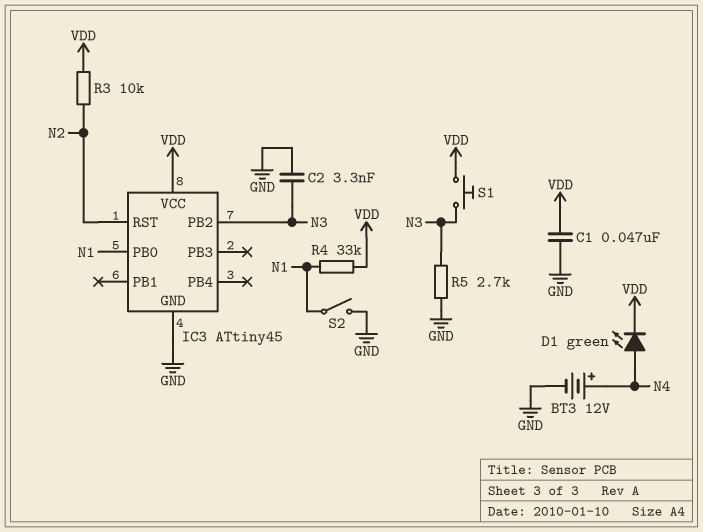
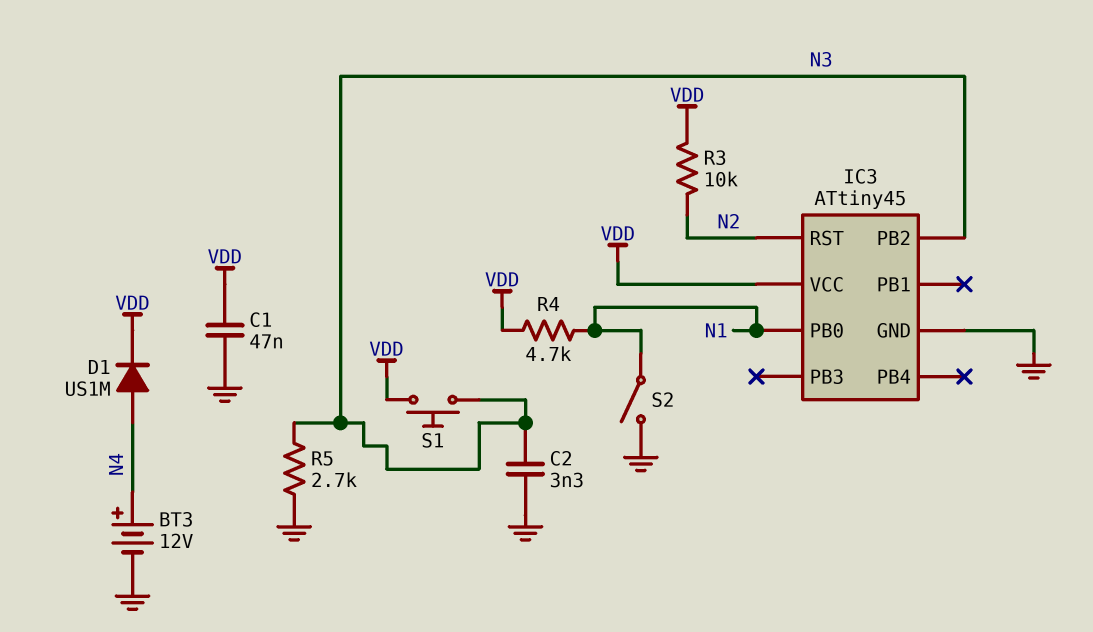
D1: LED green (A N4, K VDD) -> diode US1M (A N4, K VDD)
R4: 33k (N1, VDD) -> 4.7k (N1, VDD)

